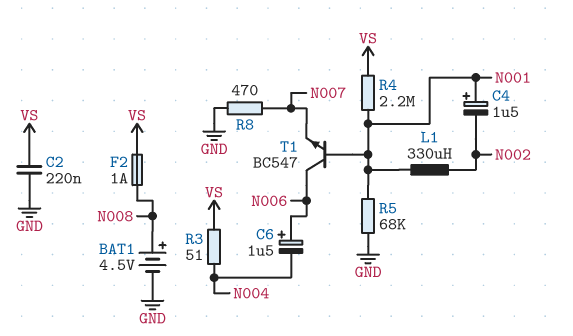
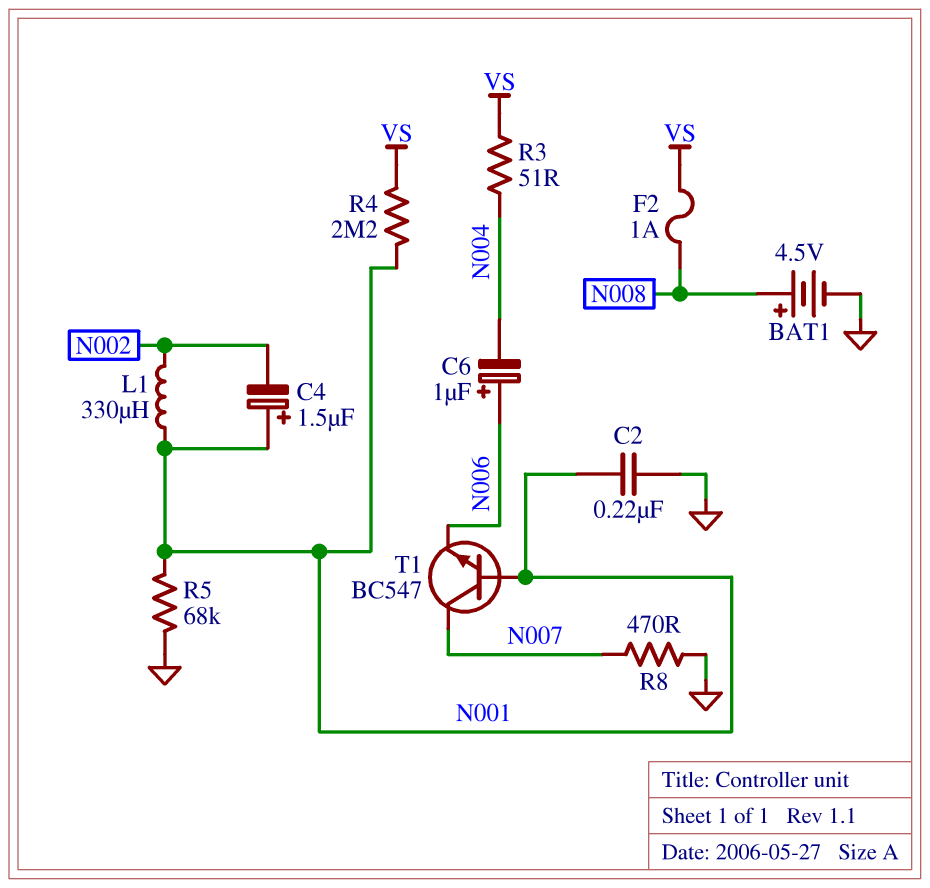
C2: 220nF (GND, VS) -> 220nF (GND, N001)
C6: 1.5uF (plus N006, minus N004) -> 1uF (plus N006, minus N004)
T1: NPN BC547 (B N001, C N006, E N007) -> NPN BC547 (B N001, C N007, E N006)

